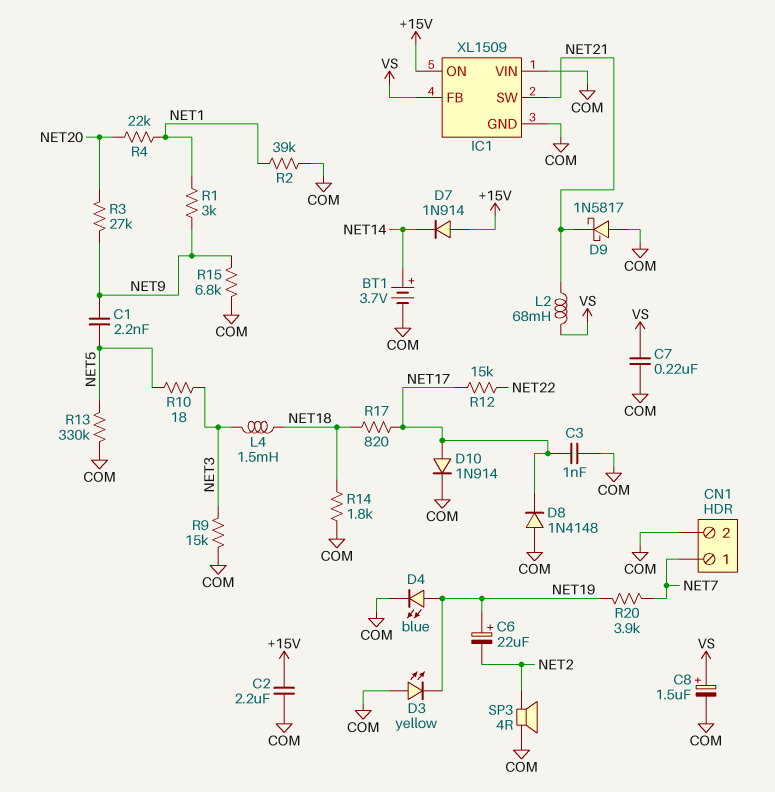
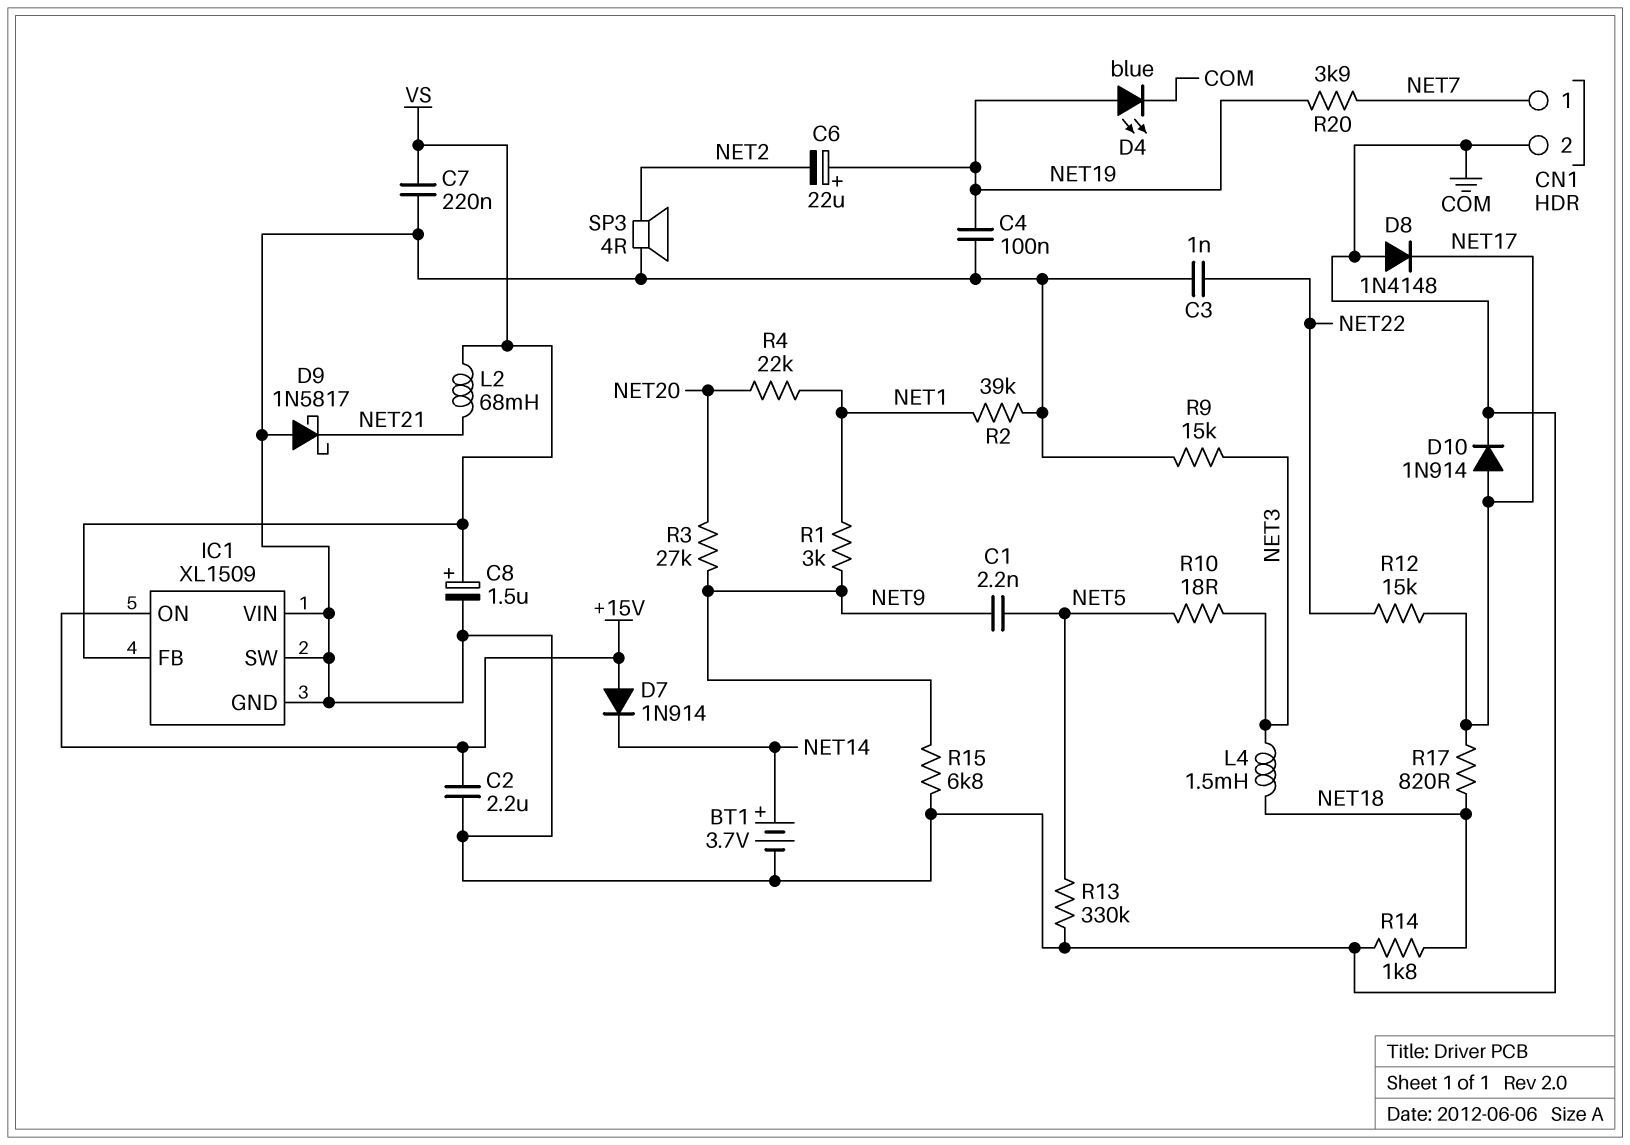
C3: 1nF (COM, NET17) -> 1nF (COM, NET22)
C4: none -> 100nF (COM, NET19)
D3: LED yellow (A COM, K NET19) -> none
IC1 pin SW: NET21 -> COM

